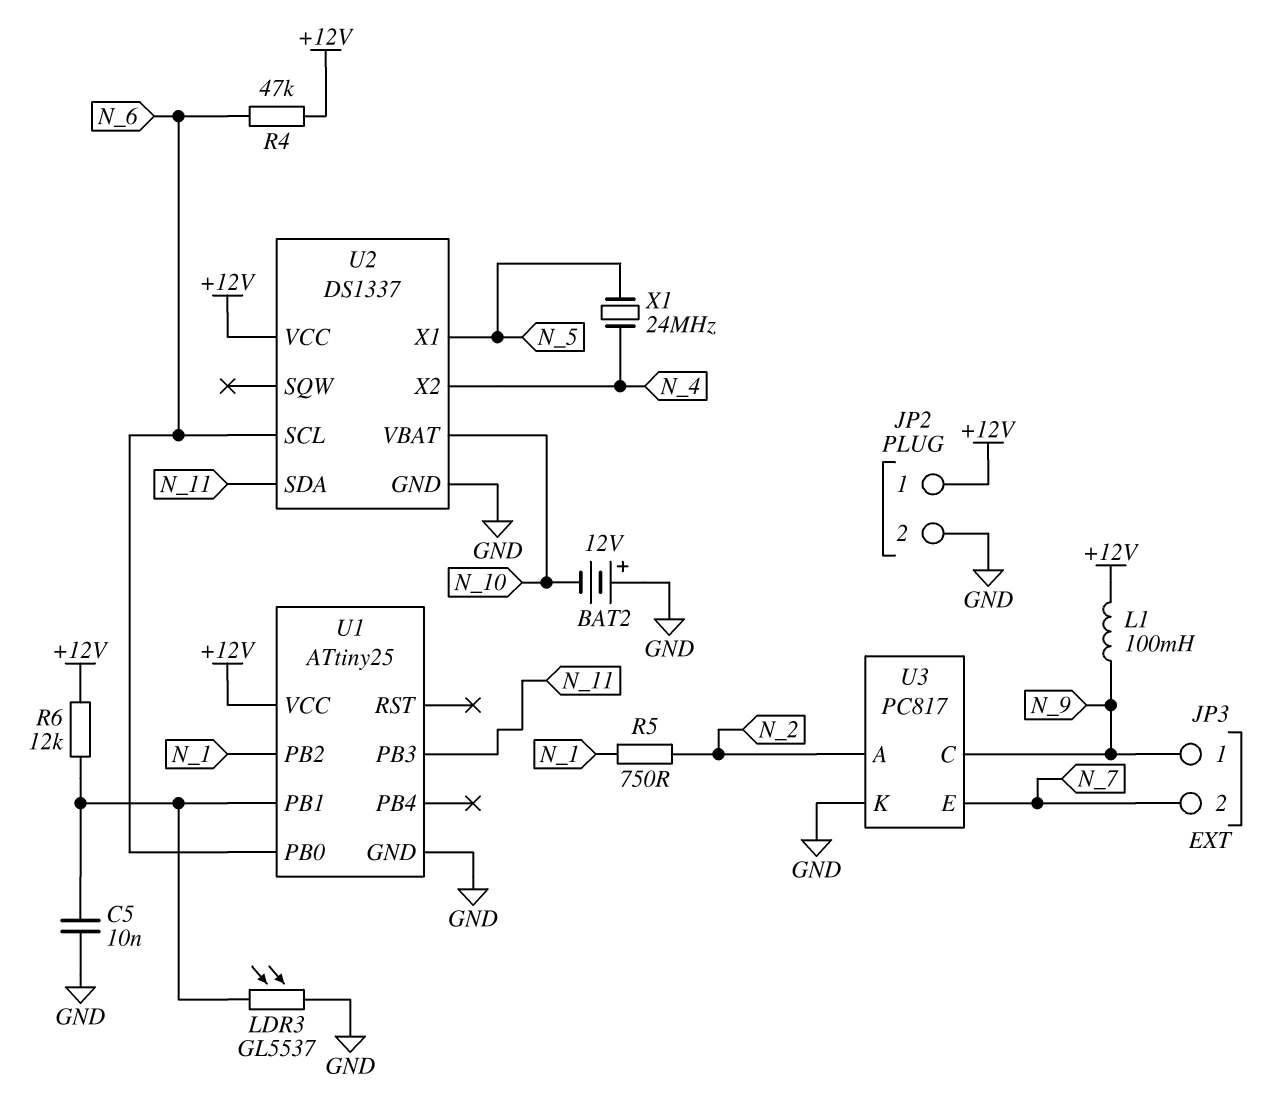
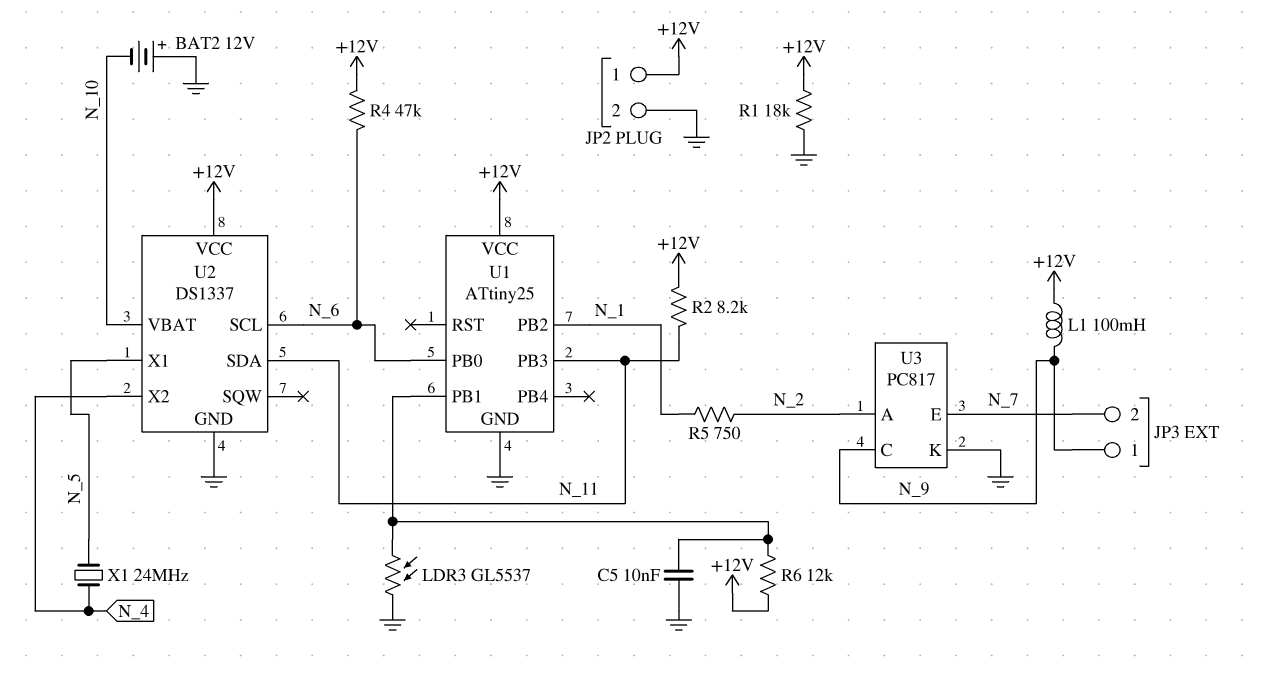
R1: none -> 18k (+12V, GND)
R2: none -> 8.2k (+12V, N_11)

